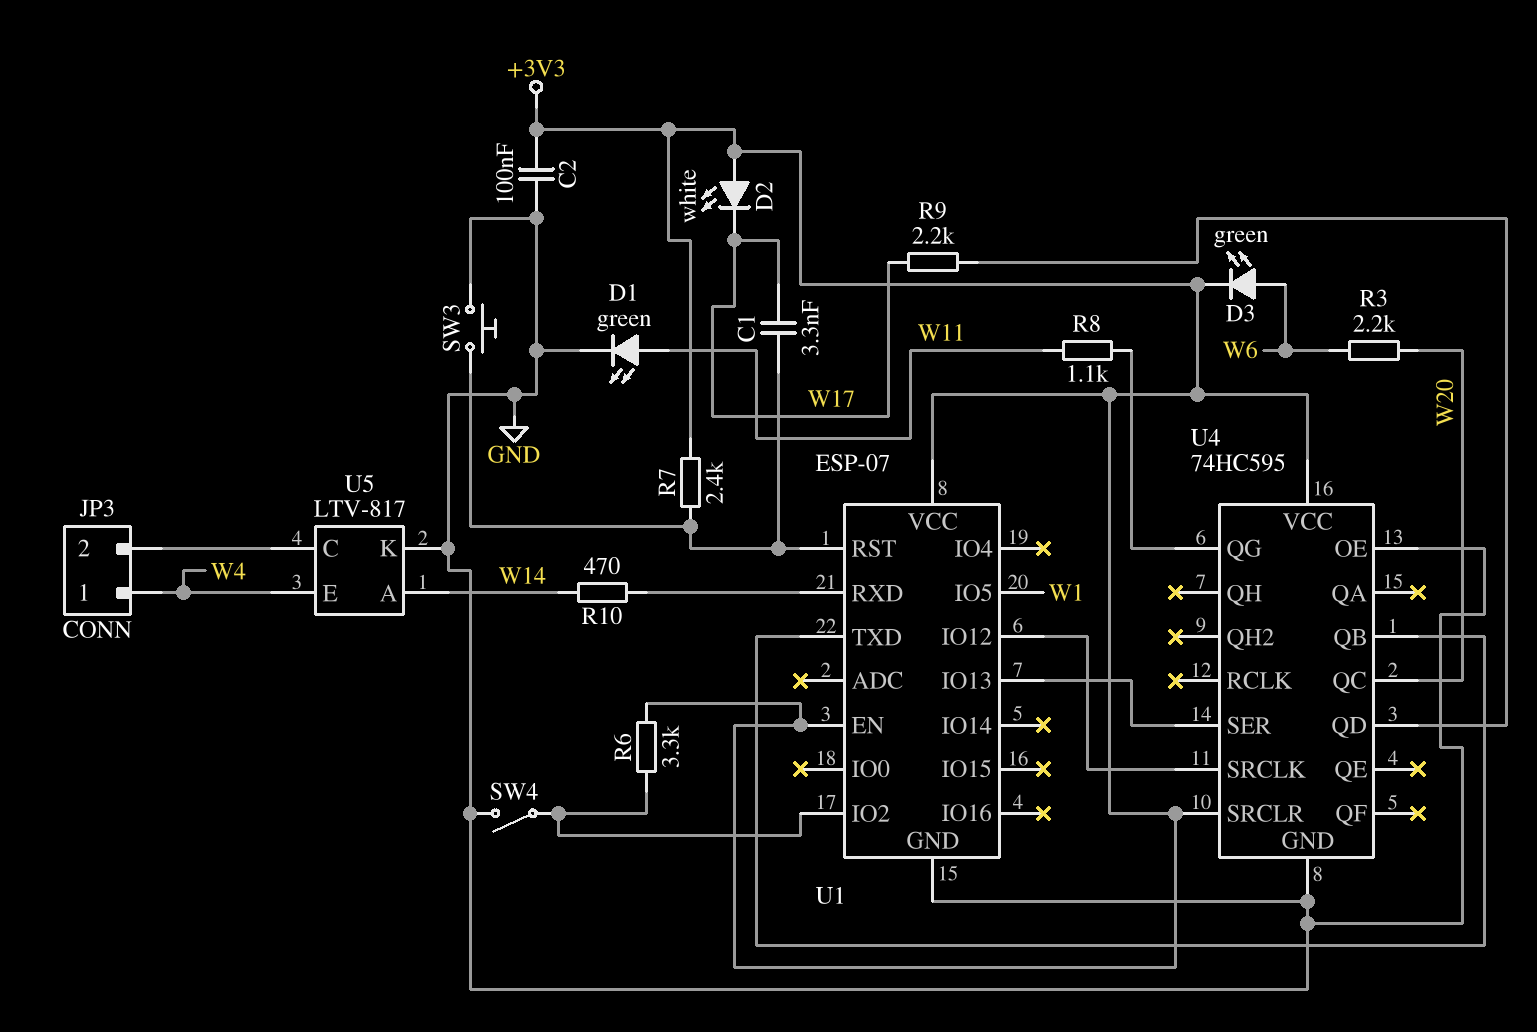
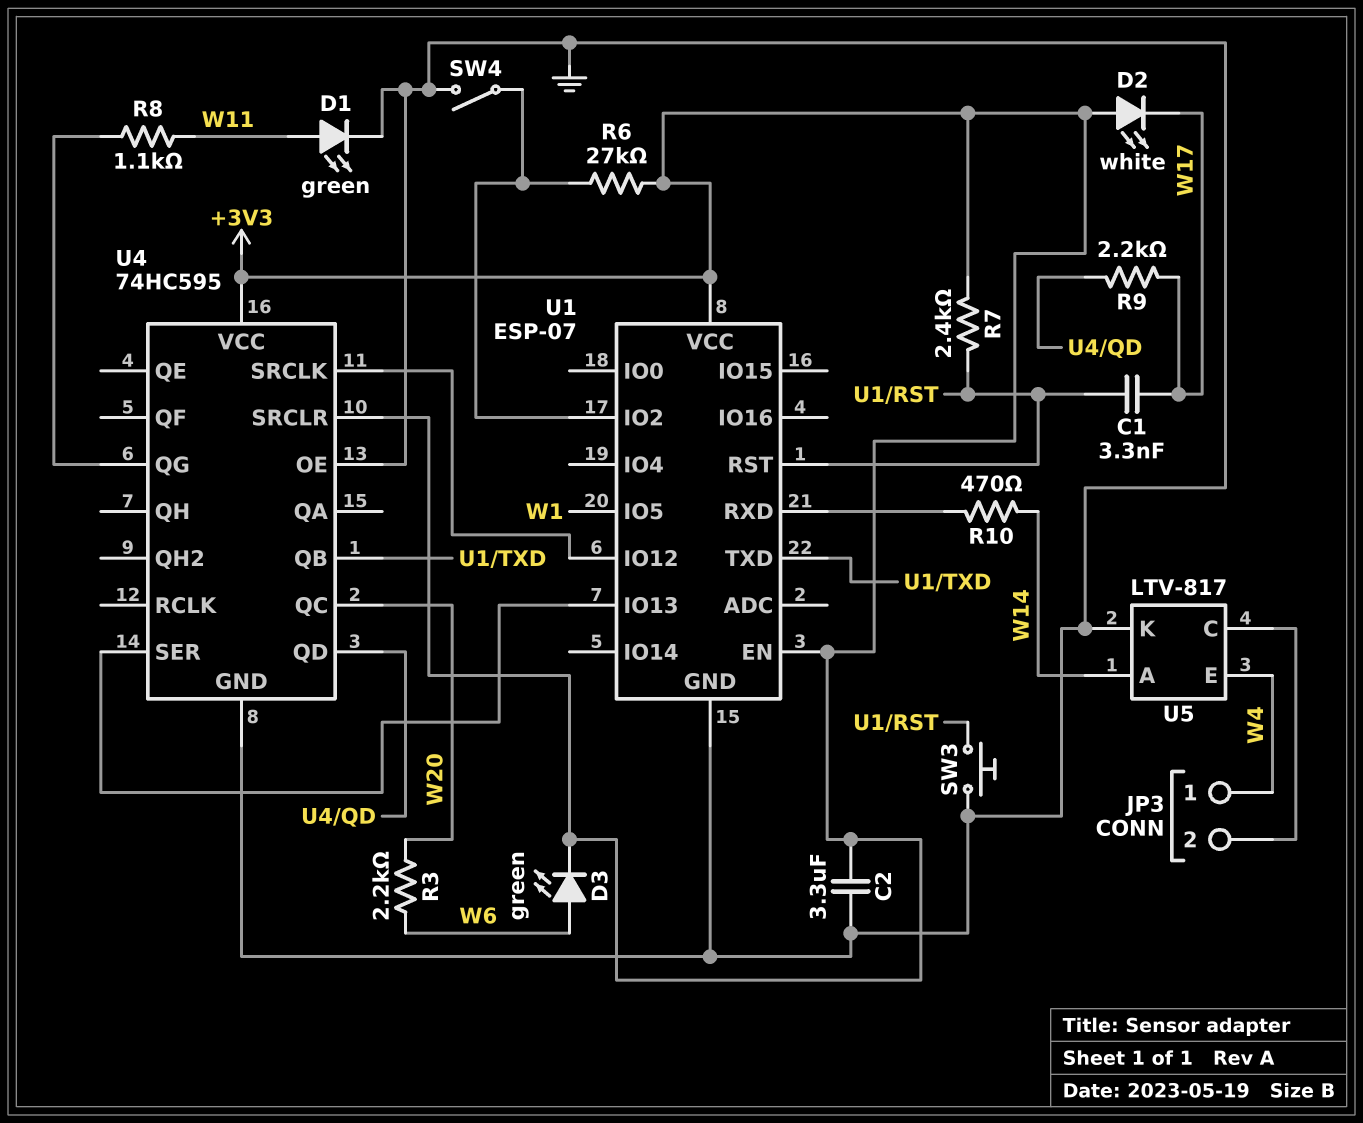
C2: 100nF (+3V3, GND) -> 3.3uF (+3V3, GND)
R6: 3.3k (+3V3, U1/IO2) -> 27k (+3V3, U1/IO2)

